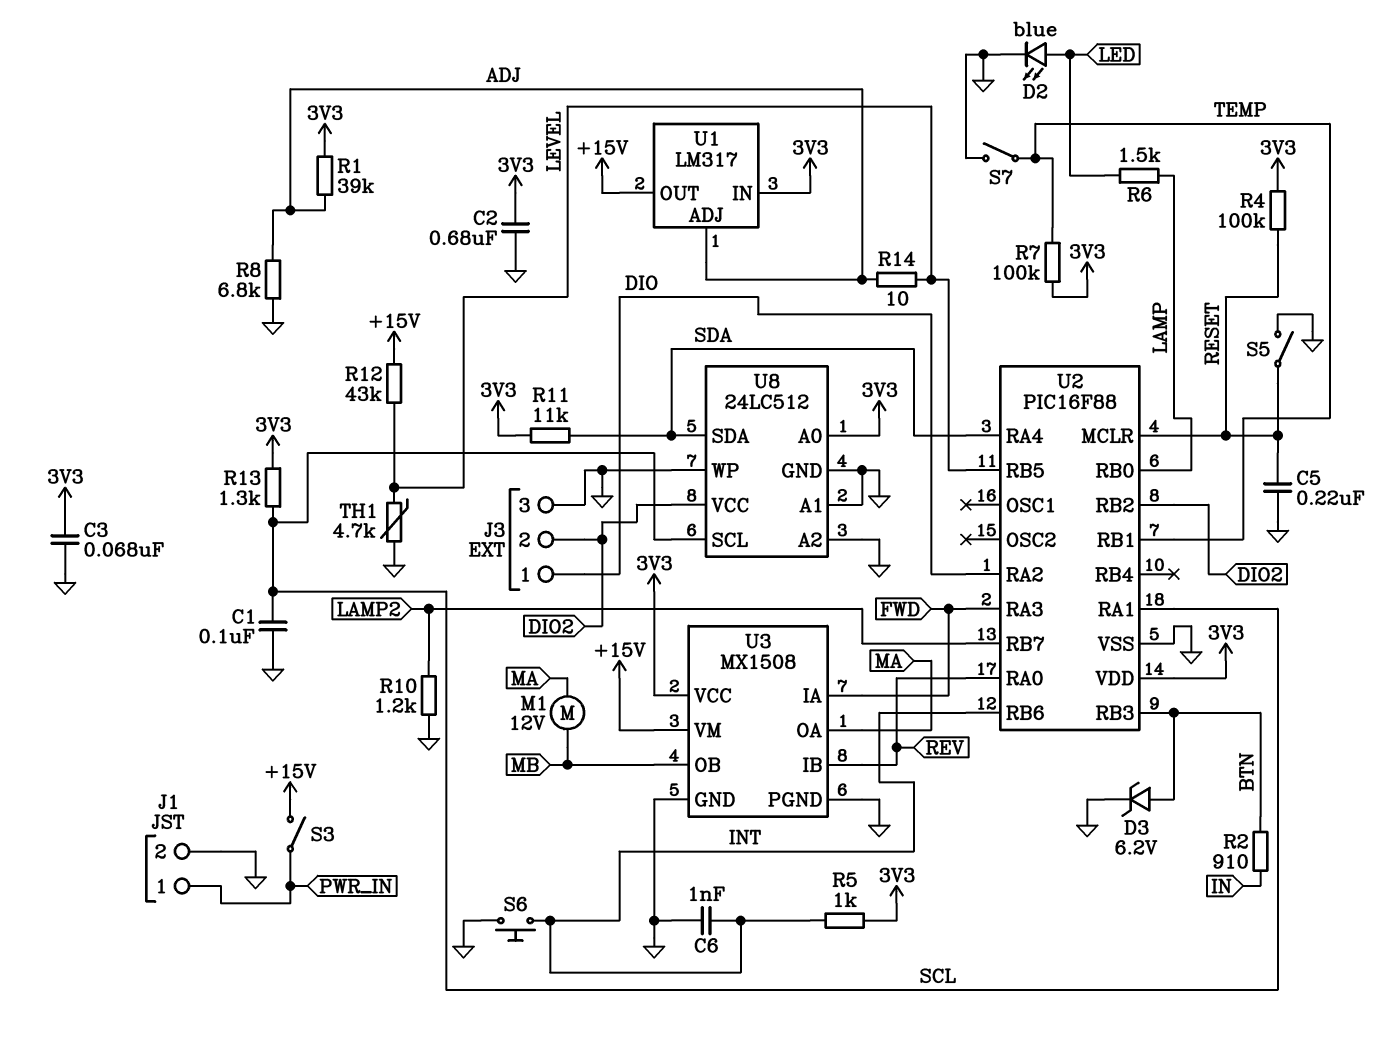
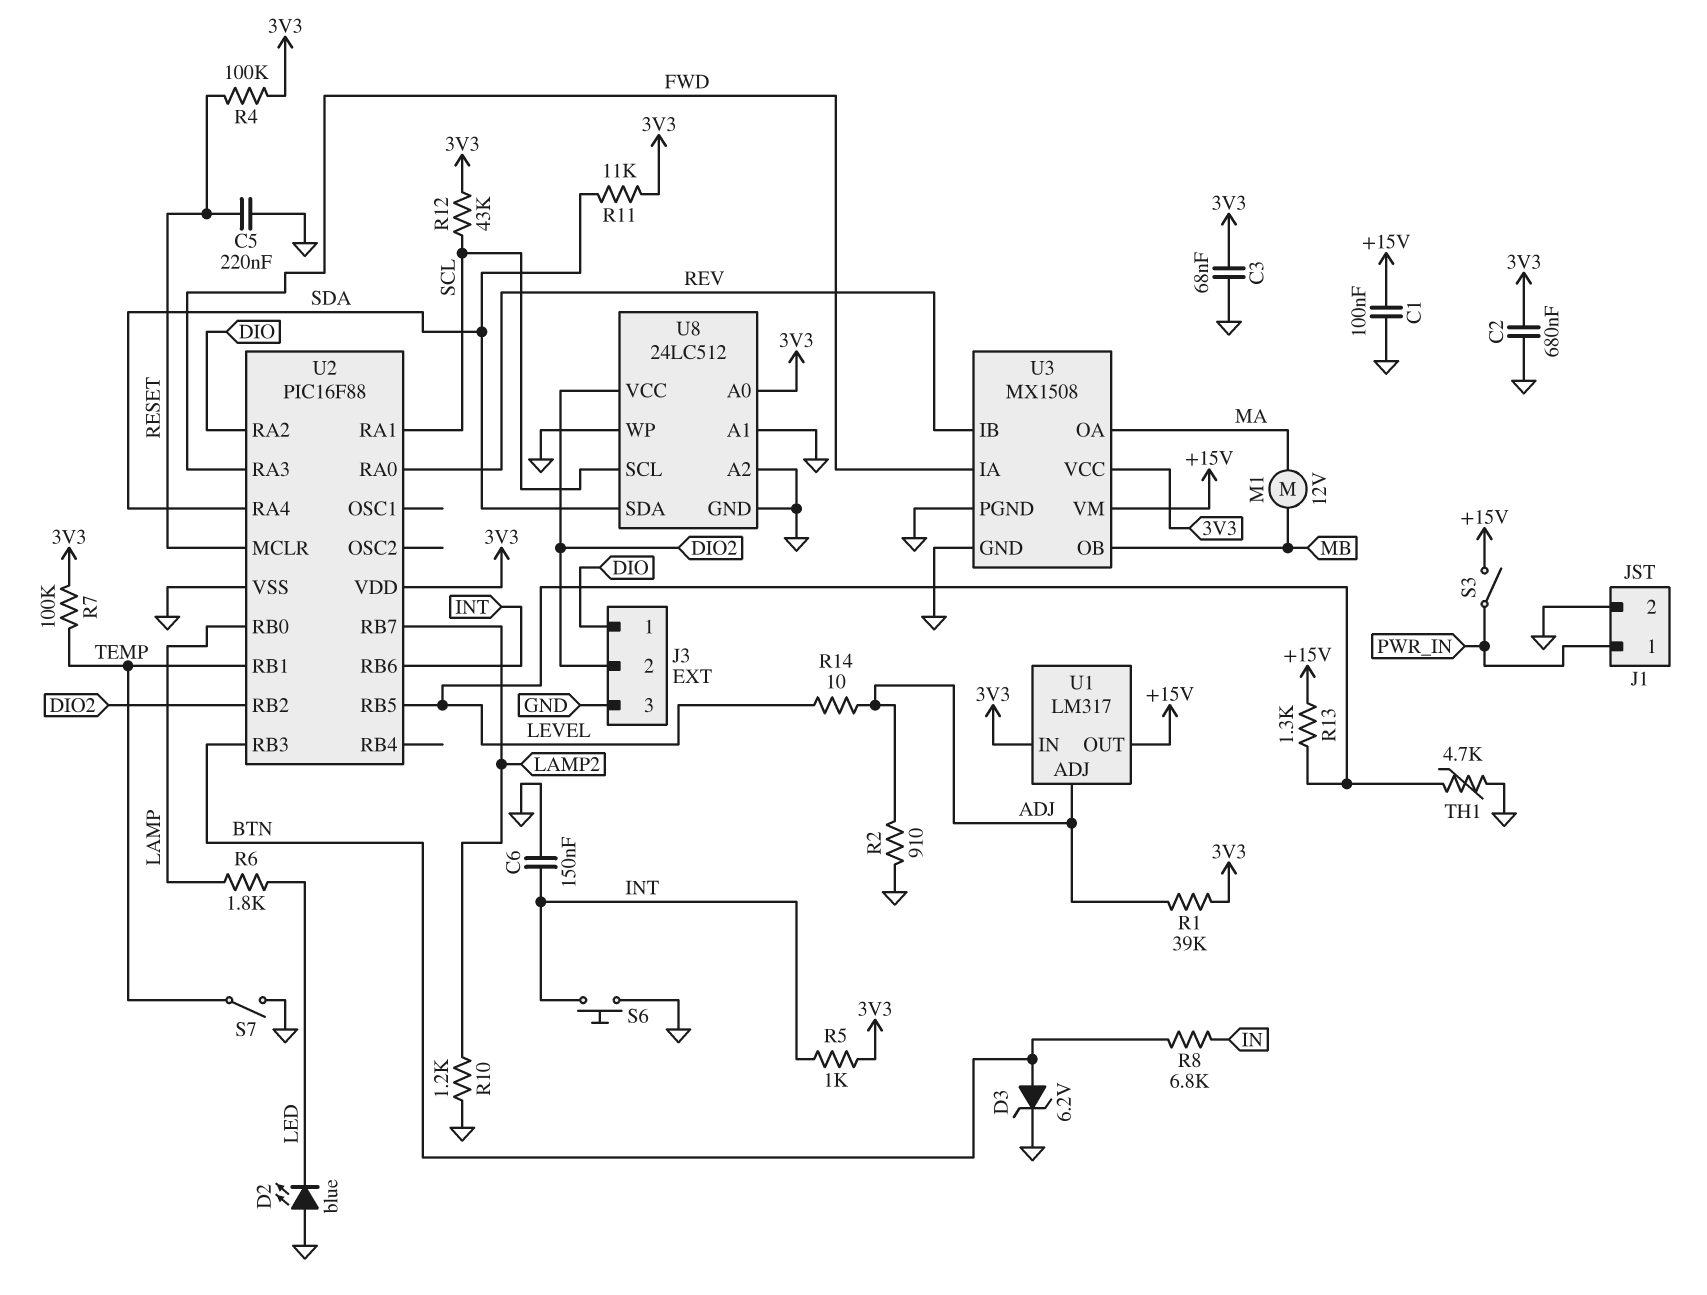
C1: 100nF (GND, SCL) -> 100nF (+15V, GND)
C6: 1nF (GND, INT) -> 150nF (GND, INT)
D2: LED blue (A LED, K GND) -> LED blue (A GND, K LED)
R2: 910 (BTN, IN) -> 910 (ADJ, GND)
R6: 1.5k (LAMP, LED) -> 1.8k (LAMP, LED)
R8: 6.8k (ADJ, GND) -> 6.8k (BTN, IN)
R12: 43k (+15V, LEVEL) -> 43k (3V3, SCL)
R13: 1.3k (3V3, SCL) -> 1.3k (+15V, LEVEL)
S5: switch (GND, RESET) -> none

